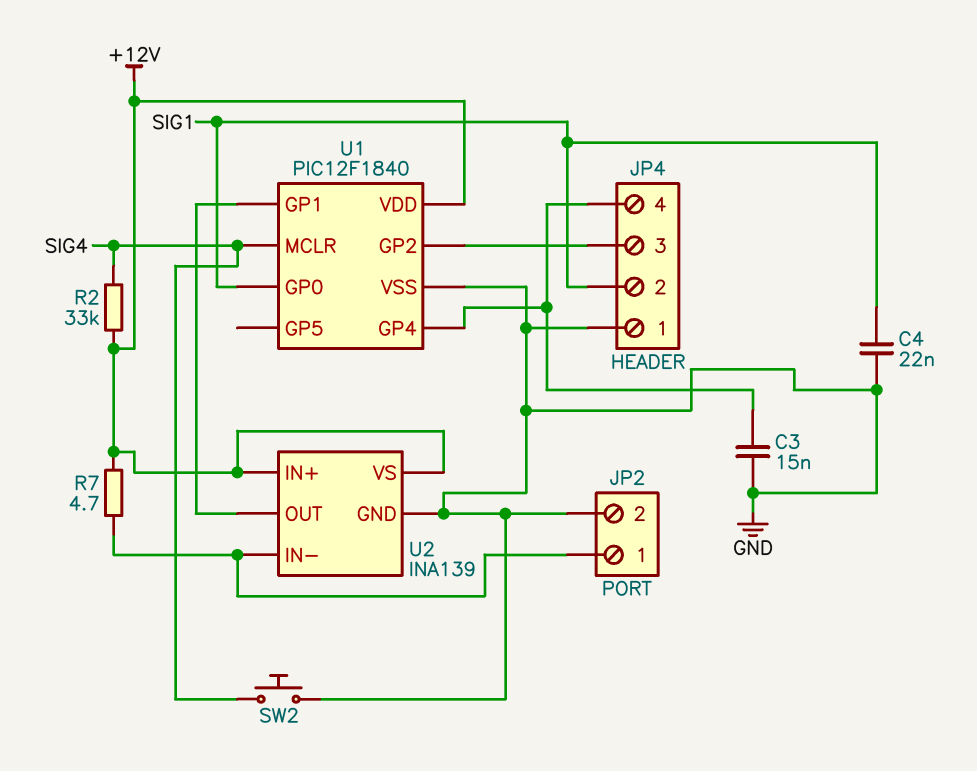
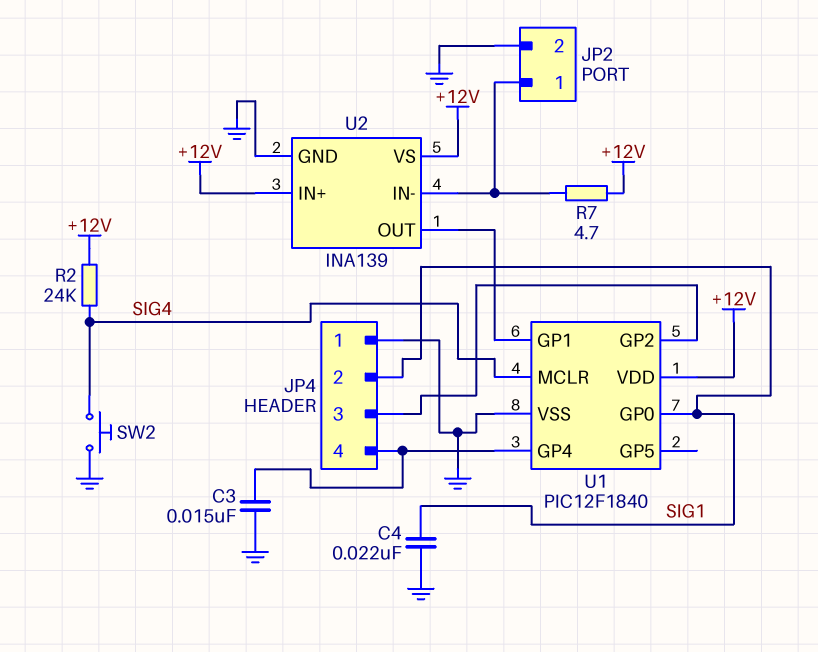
R2: 33k (+12V, SIG4) -> 24k (+12V, SIG4)

